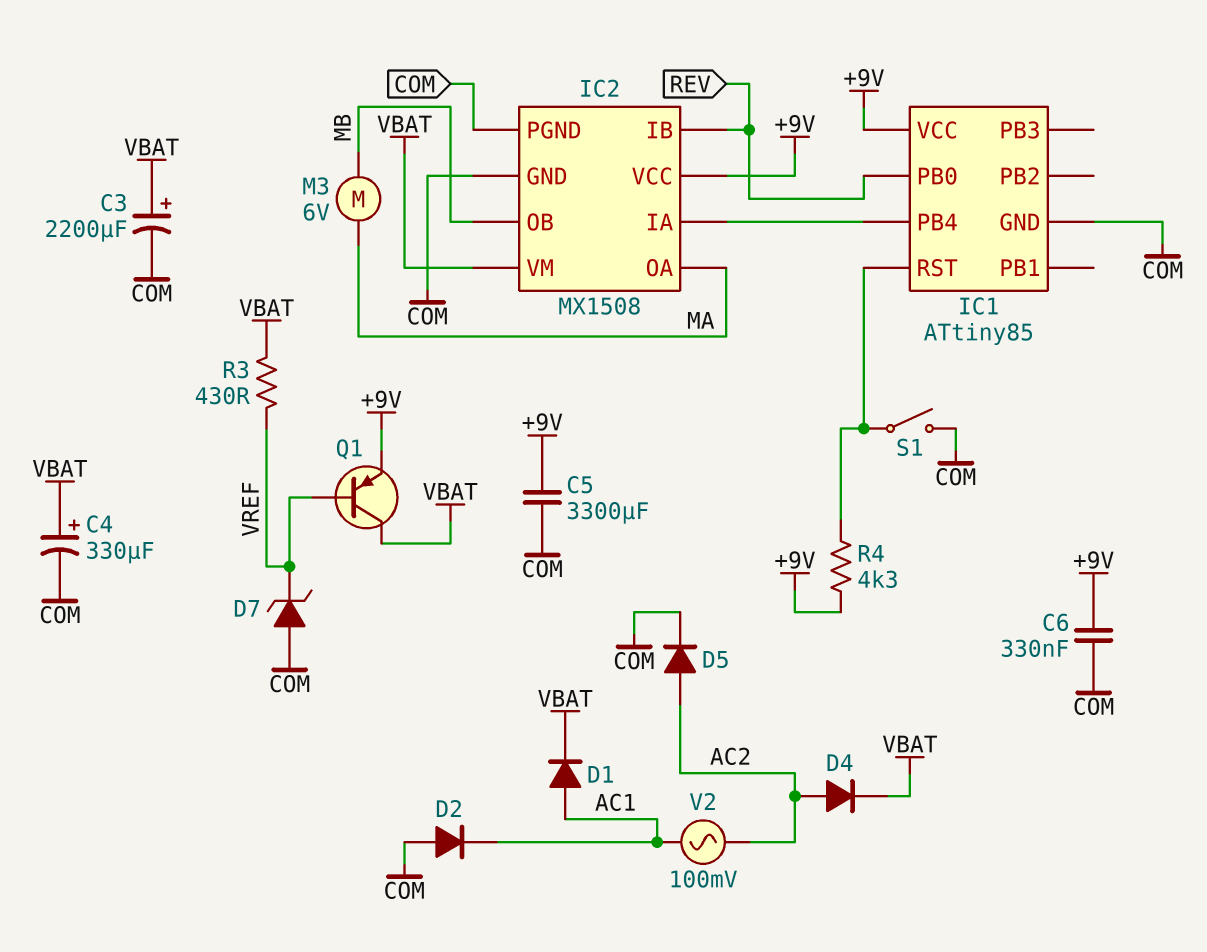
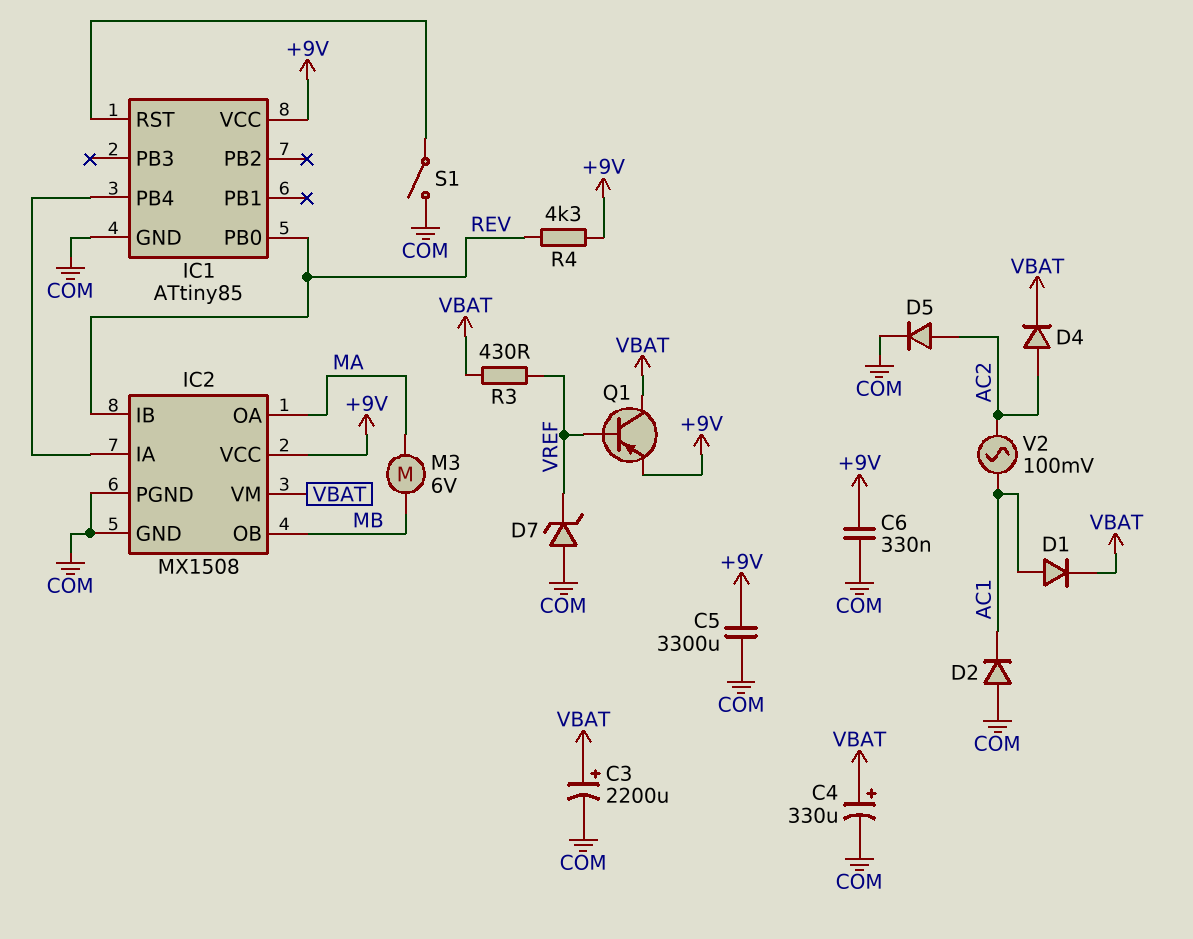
R4: 4.3k (+9V, IC1/RST) -> 4.3k (+9V, REV)

